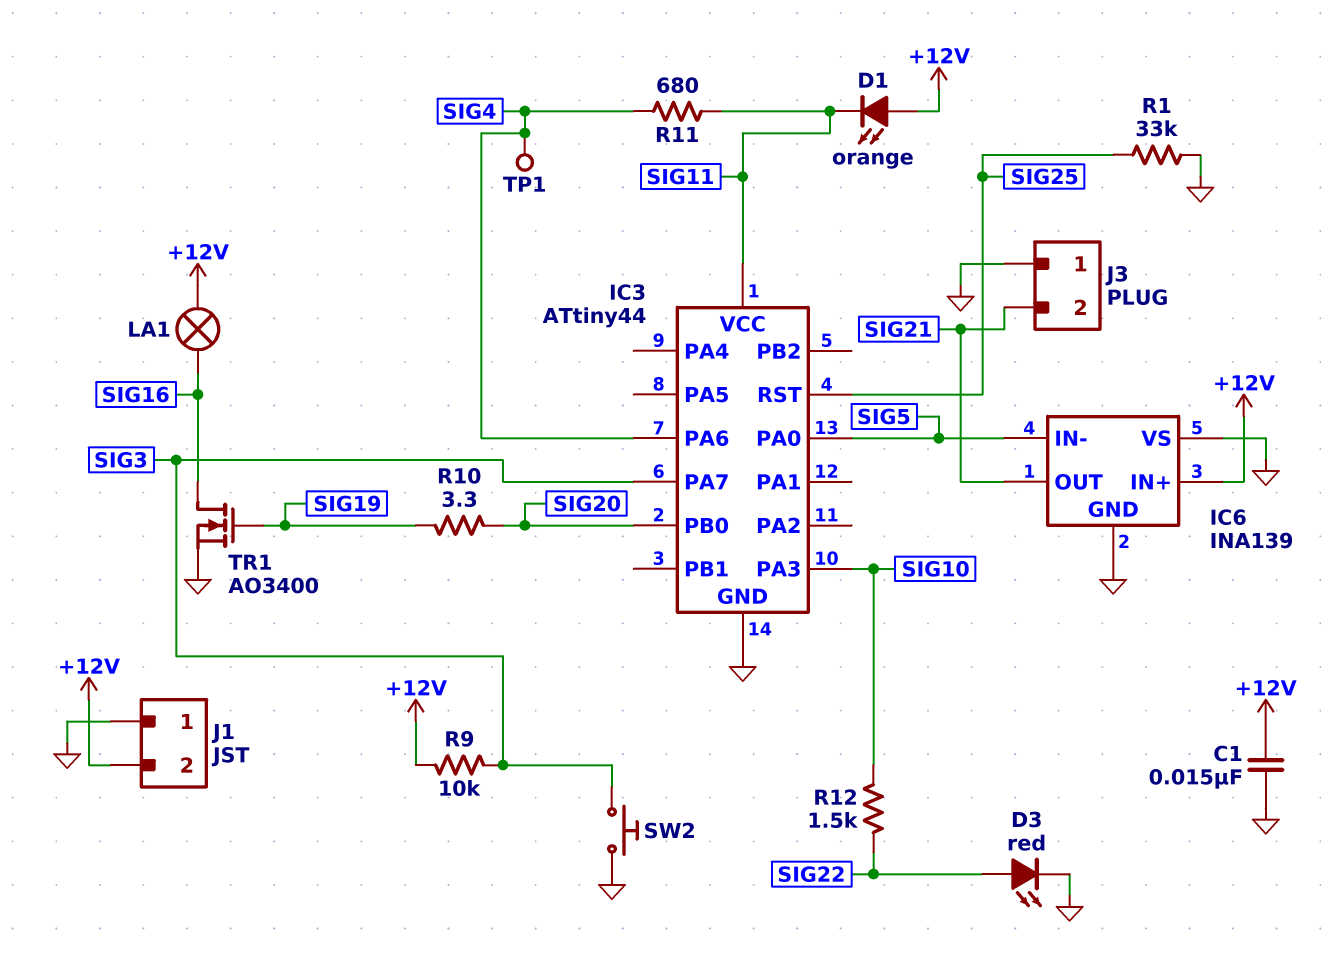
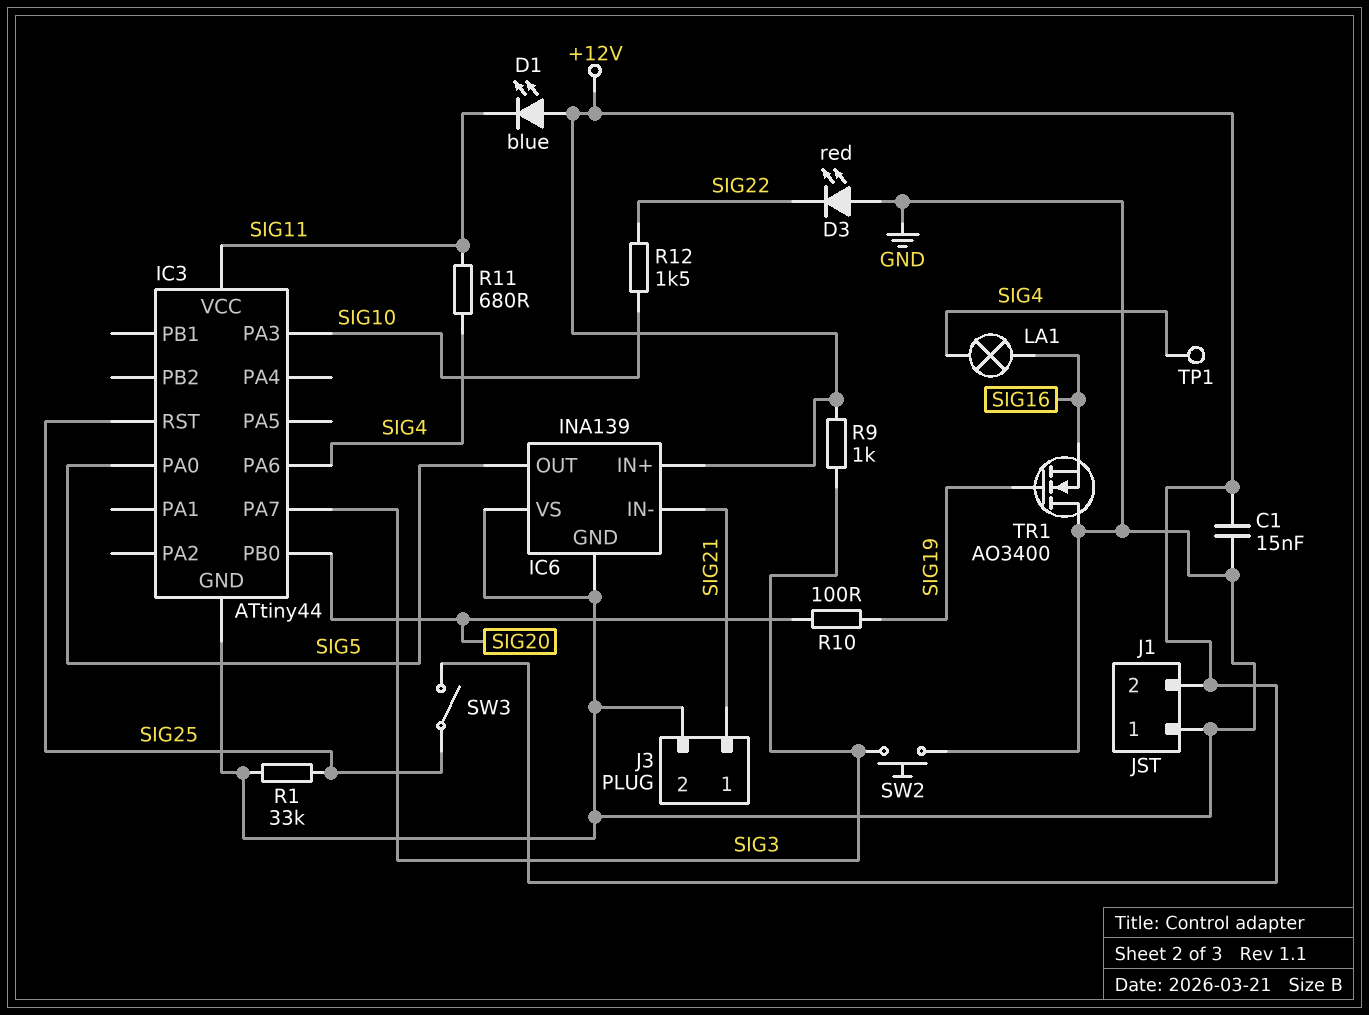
D1: LED orange (A +12V, K SIG11) -> LED blue (A +12V, K SIG11)
D3: LED red (A SIG22, K GND) -> LED red (A GND, K SIG22)
IC6 pin IN-: SIG5 -> SIG21
IC6 pin OUT: SIG21 -> SIG5
J3 pin 1: GND -> SIG21
J3 pin 2: SIG21 -> GND
LA1: lamp (+12V, SIG16) -> lamp (SIG4, SIG16)
R9: 10k (+12V, SIG3) -> 1k (+12V, SIG3)
R10: 3.3 (SIG19, SIG20) -> 100 (SIG19, SIG20)
SW3: none -> switch (+12V, SIG25)
TR1: NMOS AO3400 (G SIG19, D SIG16, S GND) -> NMOS AO3400 (G SIG19, D GND, S SIG16)

